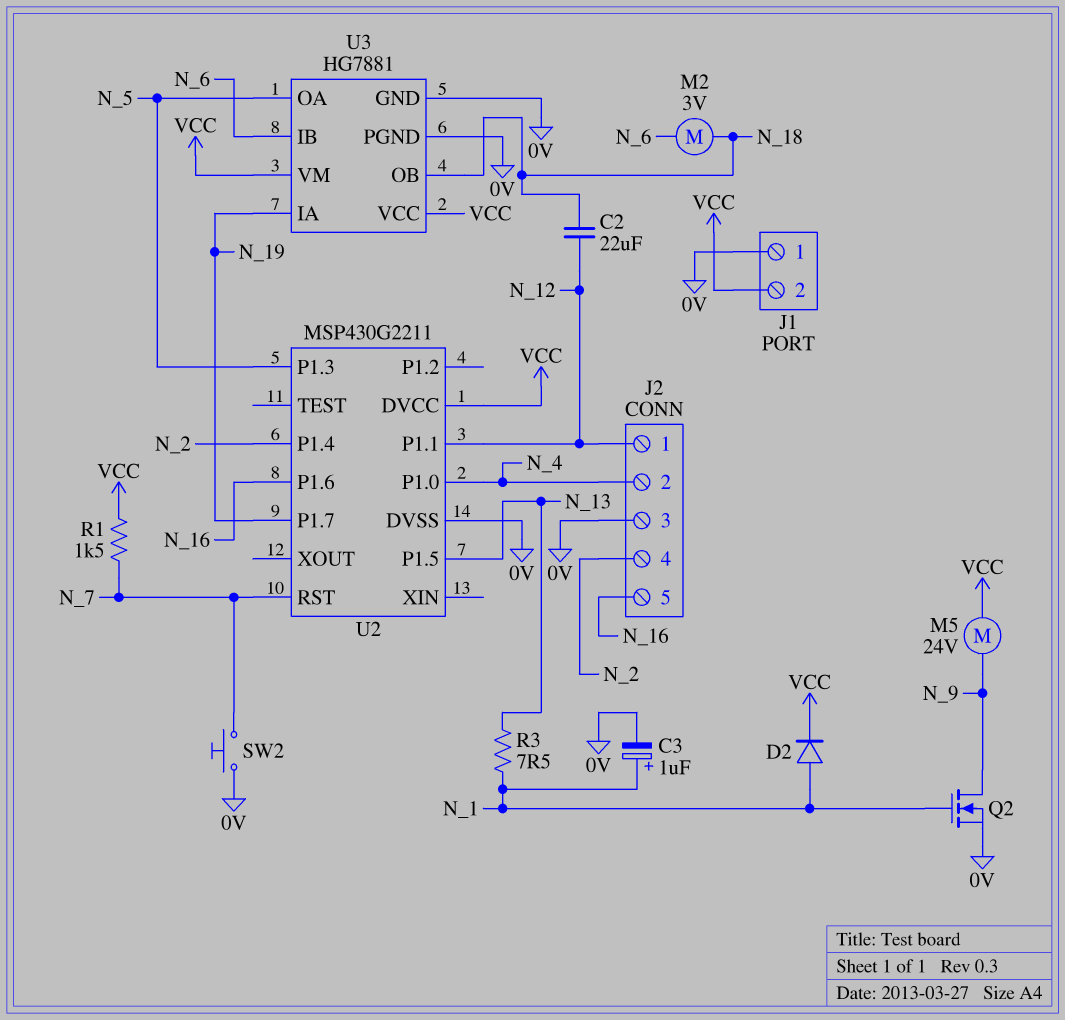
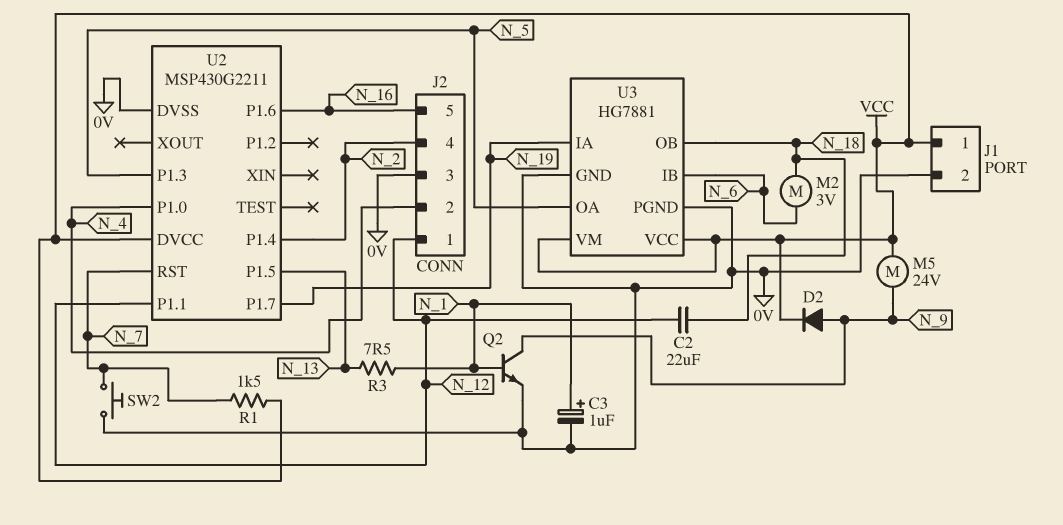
D2: diode (A N_1, K VCC) -> diode (A N_9, K VCC)
J1 pin 1: 0V -> VCC
J1 pin 2: VCC -> 0V
Q2: NMOS (G N_1, D N_9, S 0V) -> NPN (B N_1, C N_9, E 0V)

